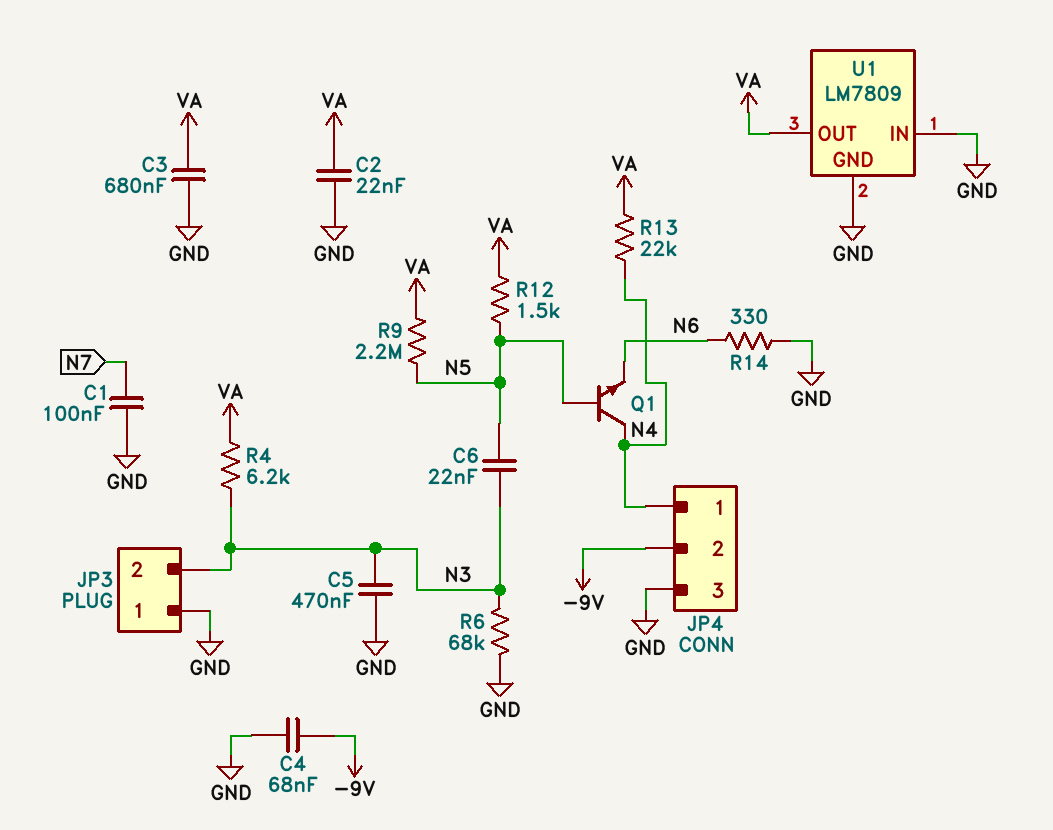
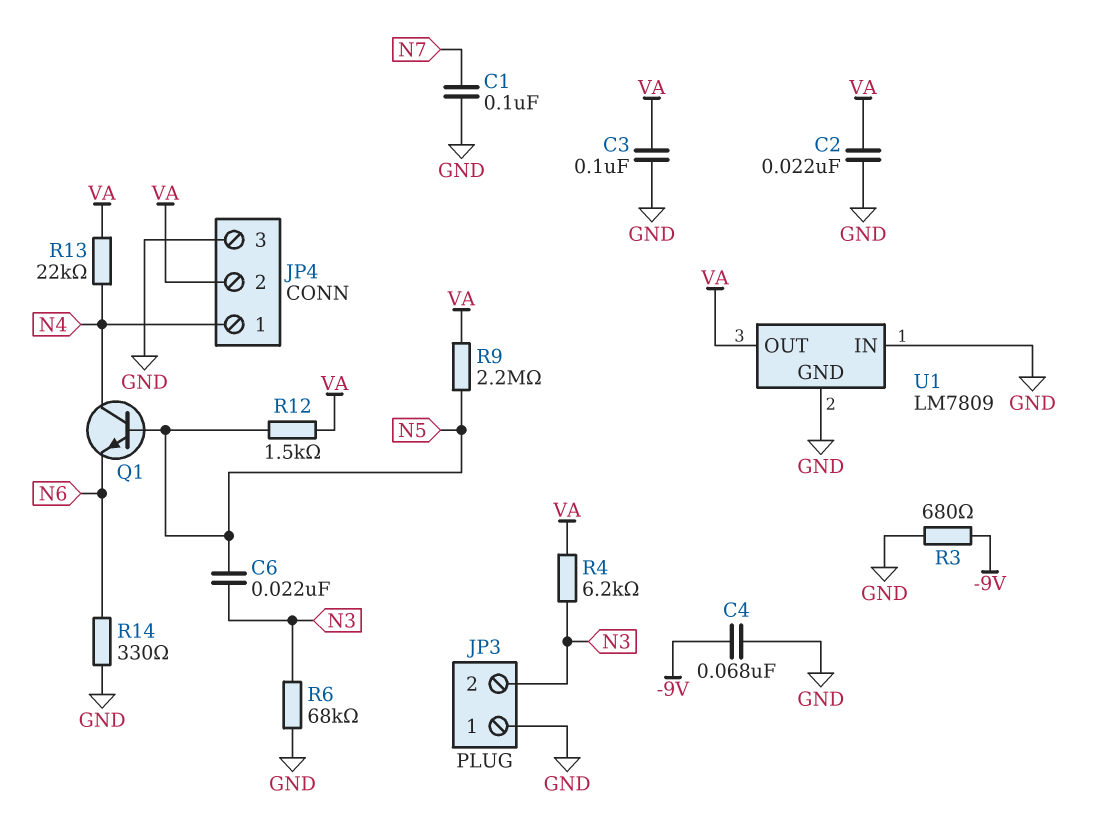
C3: 680nF (GND, VA) -> 100nF (GND, VA)
C5: 470nF (GND, N3) -> none
JP4 pin 2: -9V -> VA
R3: none -> 680 (-9V, GND)

